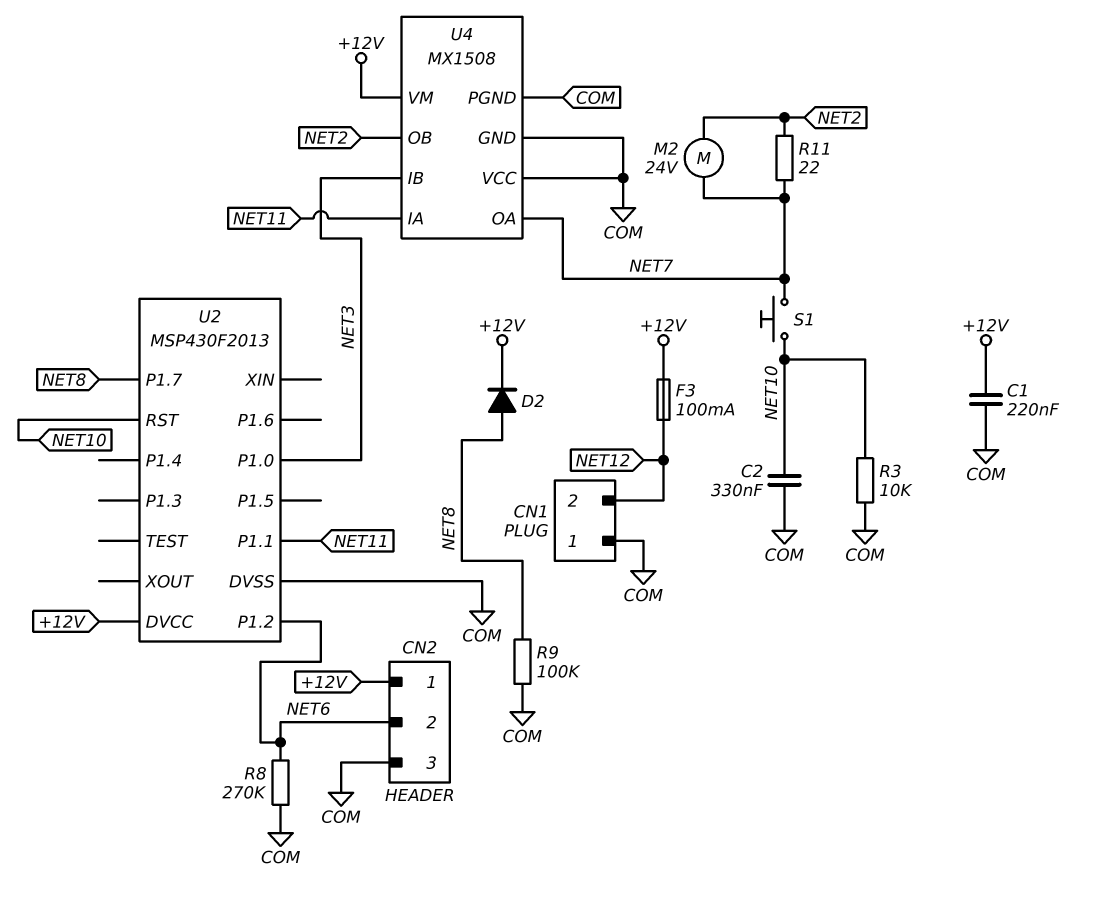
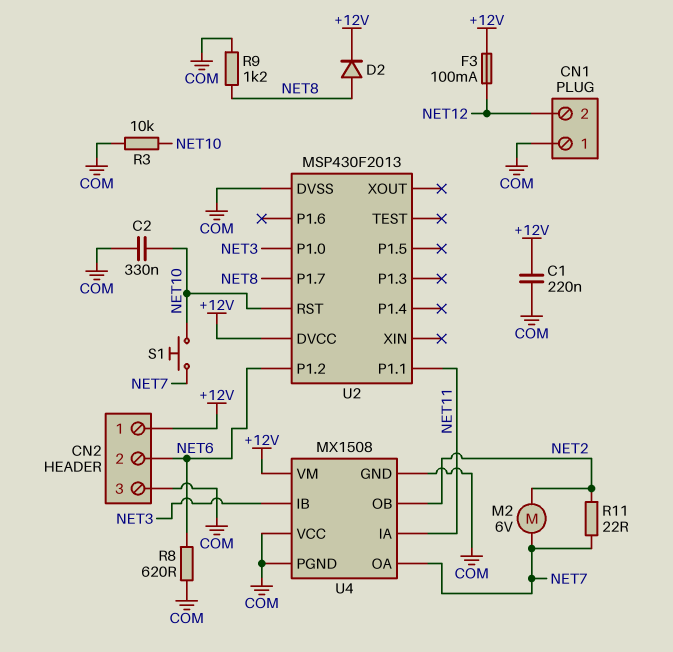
M2: motor 24V (NET2, NET7) -> motor 6V (NET2, NET7)
R8: 270k (COM, NET6) -> 620 (COM, NET6)
R9: 100k (COM, NET8) -> 1.2k (COM, NET8)

